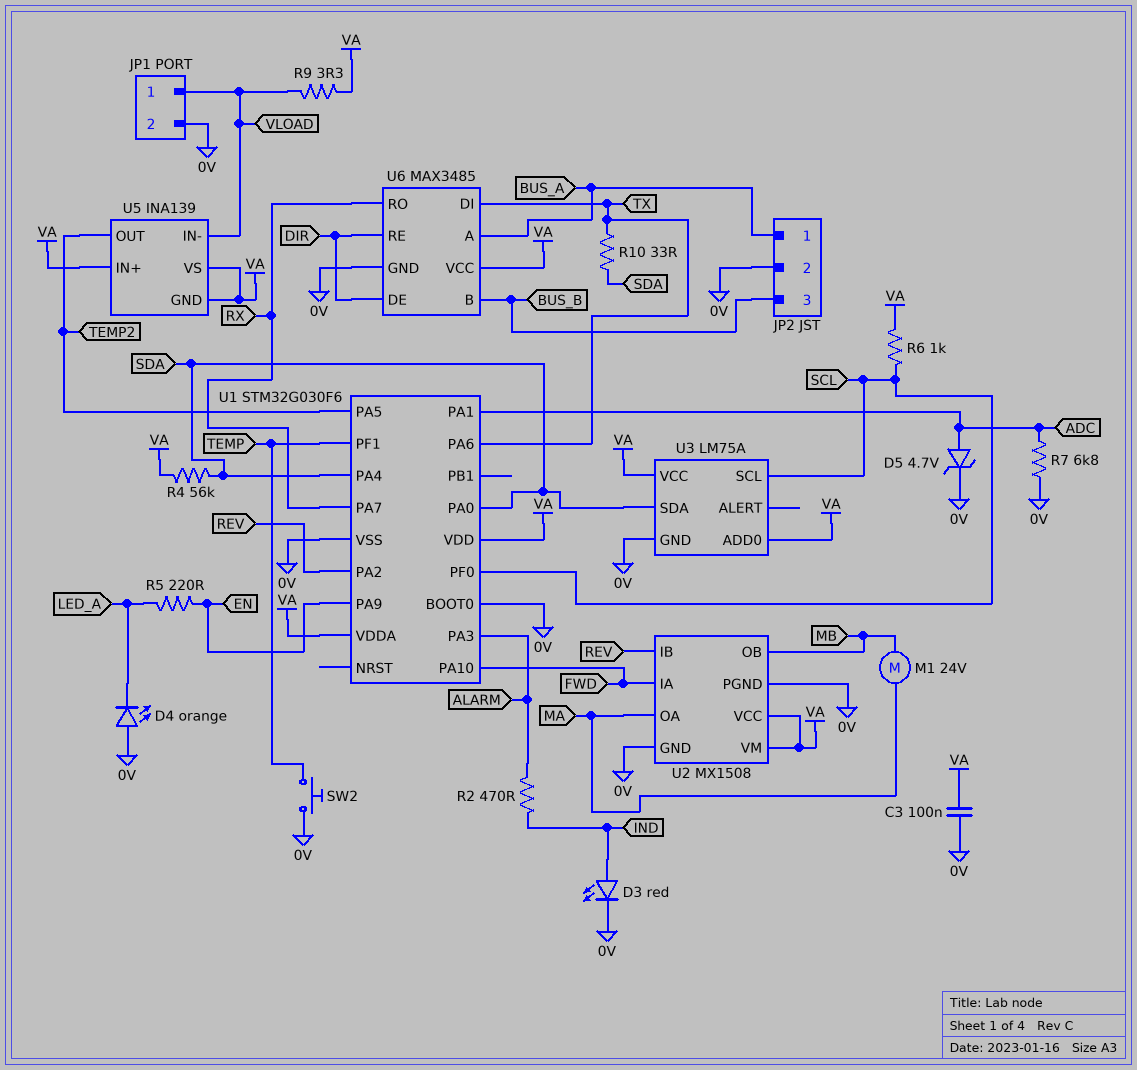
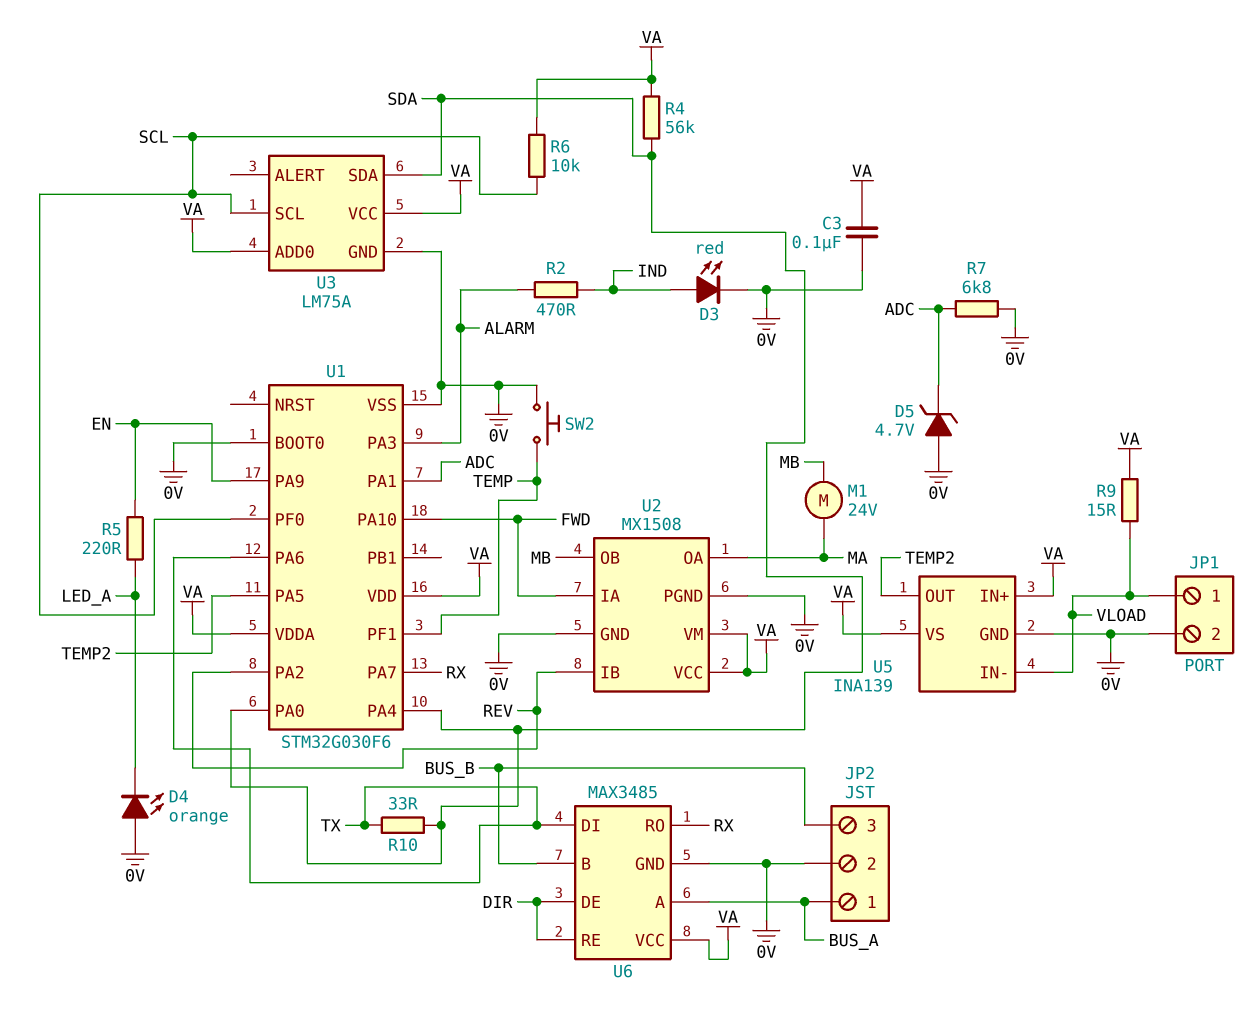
D5: zener 4.7V (A ADC, K 0V) -> zener 4.7V (A 0V, K ADC)
R6: 1k (SCL, VA) -> 10k (SCL, VA)
R9: 3.3 (VA, VLOAD) -> 15 (VA, VLOAD)
U5 pin GND: VA -> 0V

